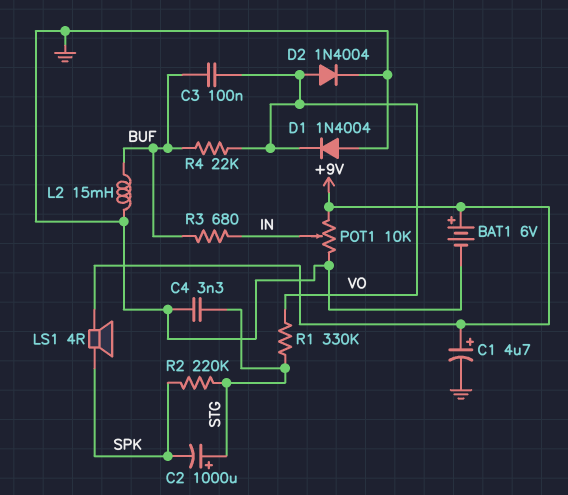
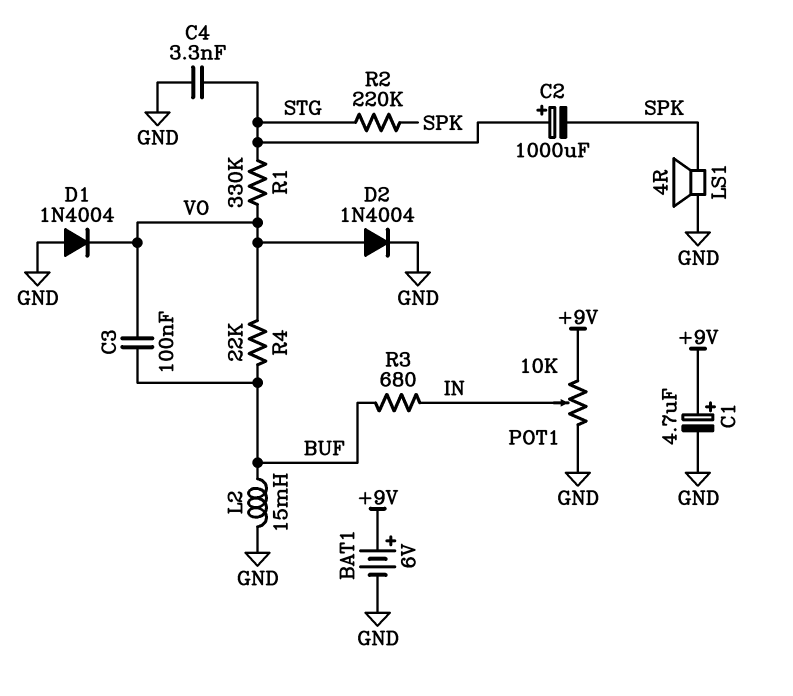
LS1: speaker 4R (+9V, SPK) -> speaker 4R (GND, SPK)

